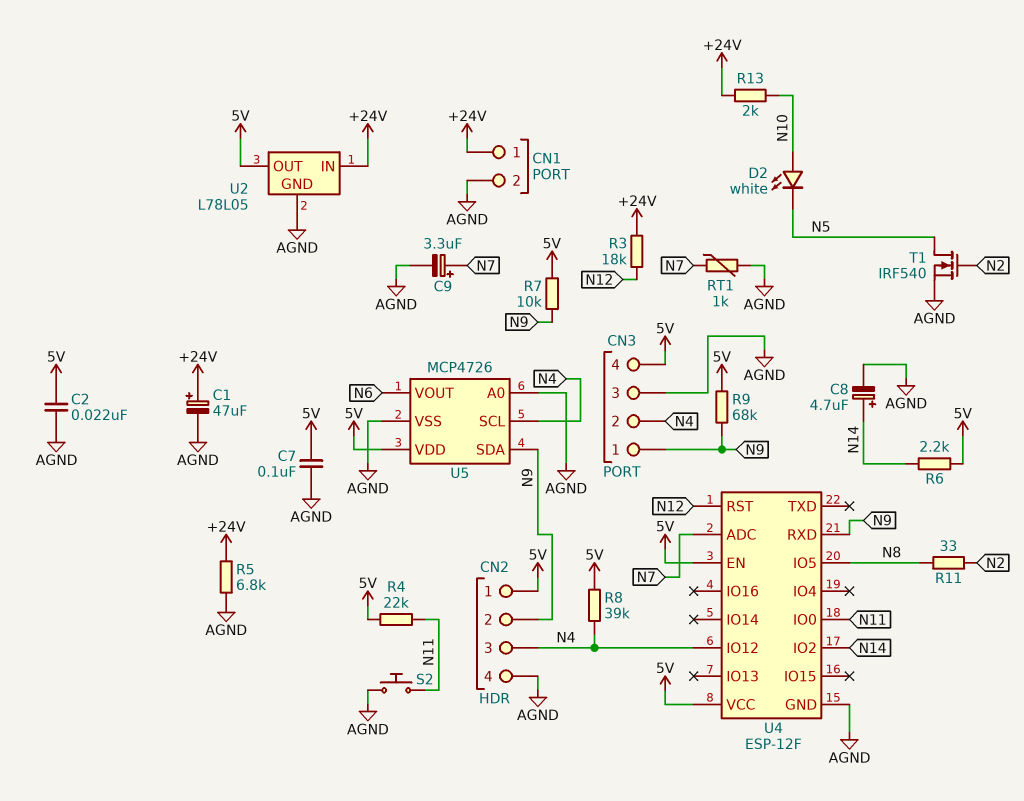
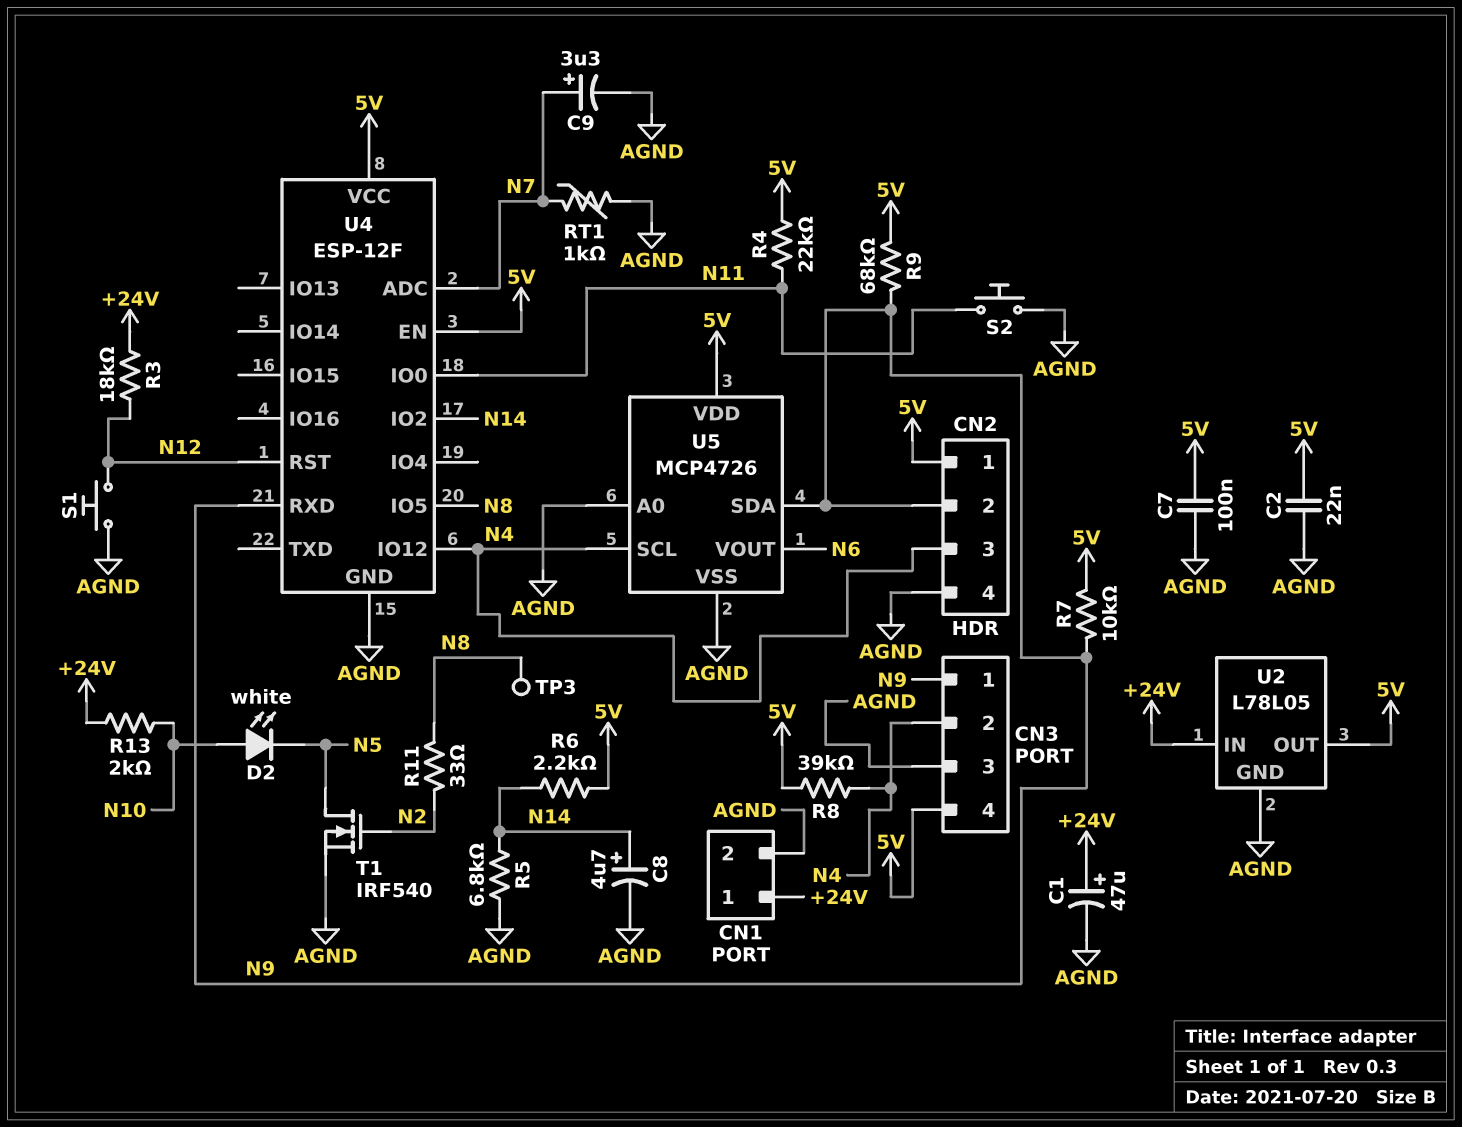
R5: 6.8k (+24V, AGND) -> 6.8k (AGND, N14)
S1: none -> button (AGND, N12)
TP3: none -> test point (N8)

